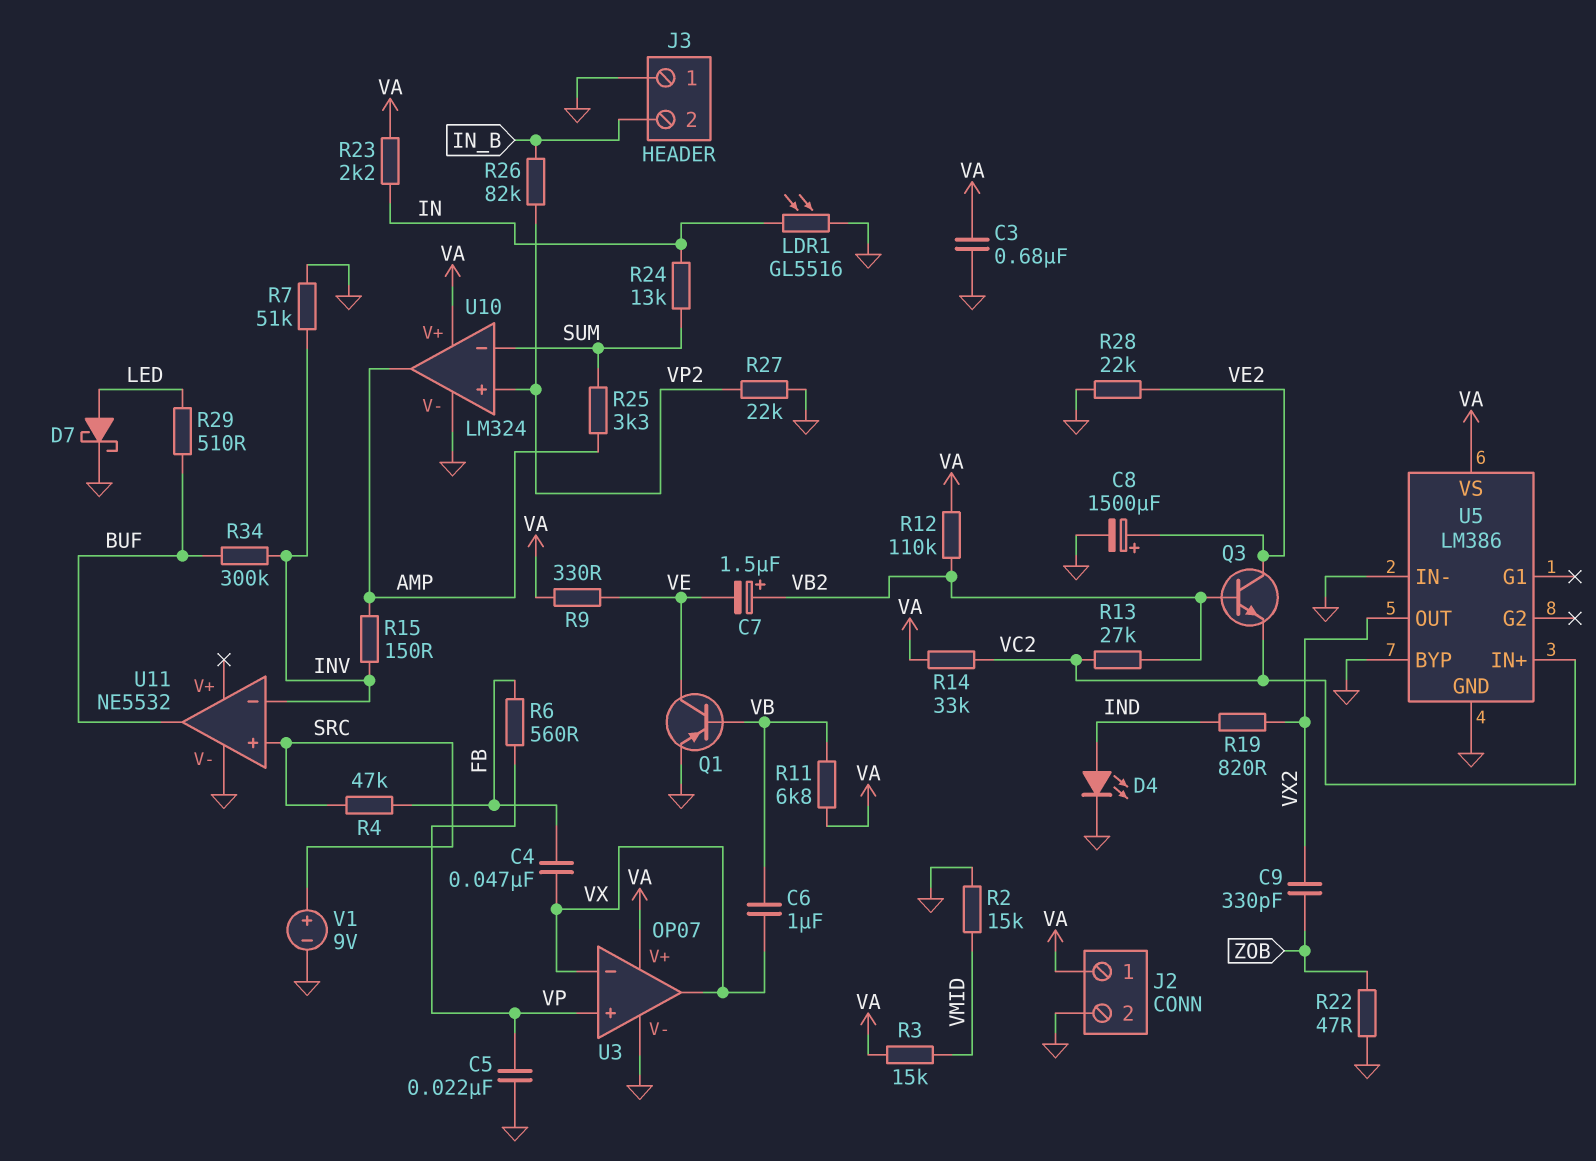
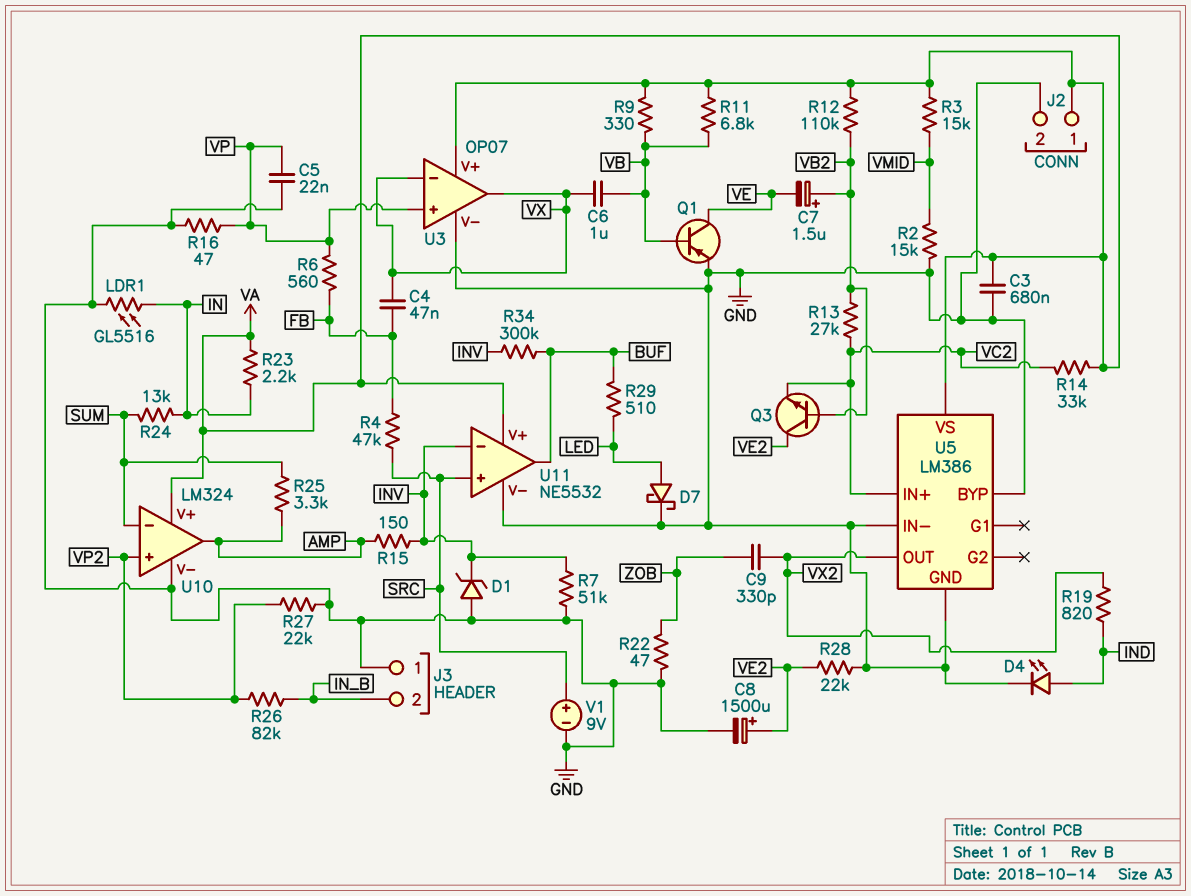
D1: none -> zener (A GND, K INV)
R9: 330 (VA, VE) -> 330 (VA, VB)
R16: none -> 47 (GND, VP)
U11 pin V+: none -> VA

